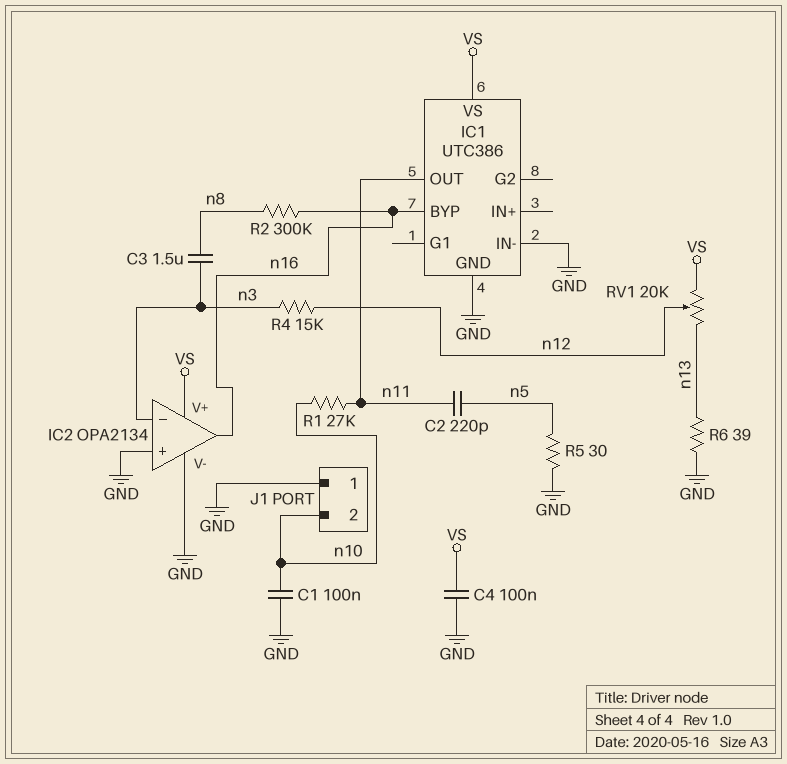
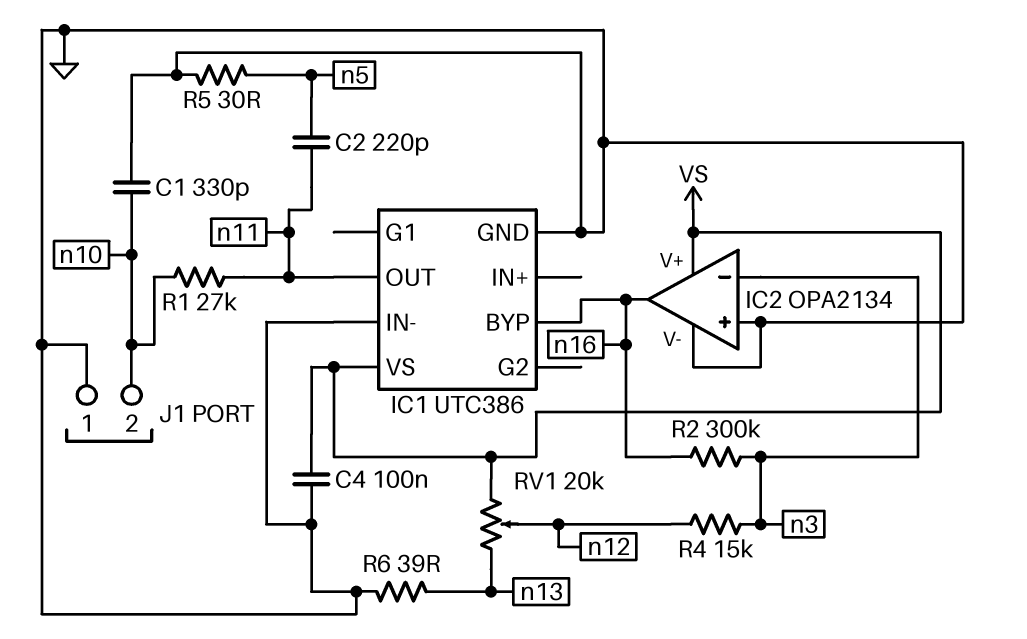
C1: 100nF (GND, n10) -> 330pF (GND, n10)
C3: 1.5uF (n3, n8) -> none
R2: 300k (n8, n16) -> 300k (n3, n16)

